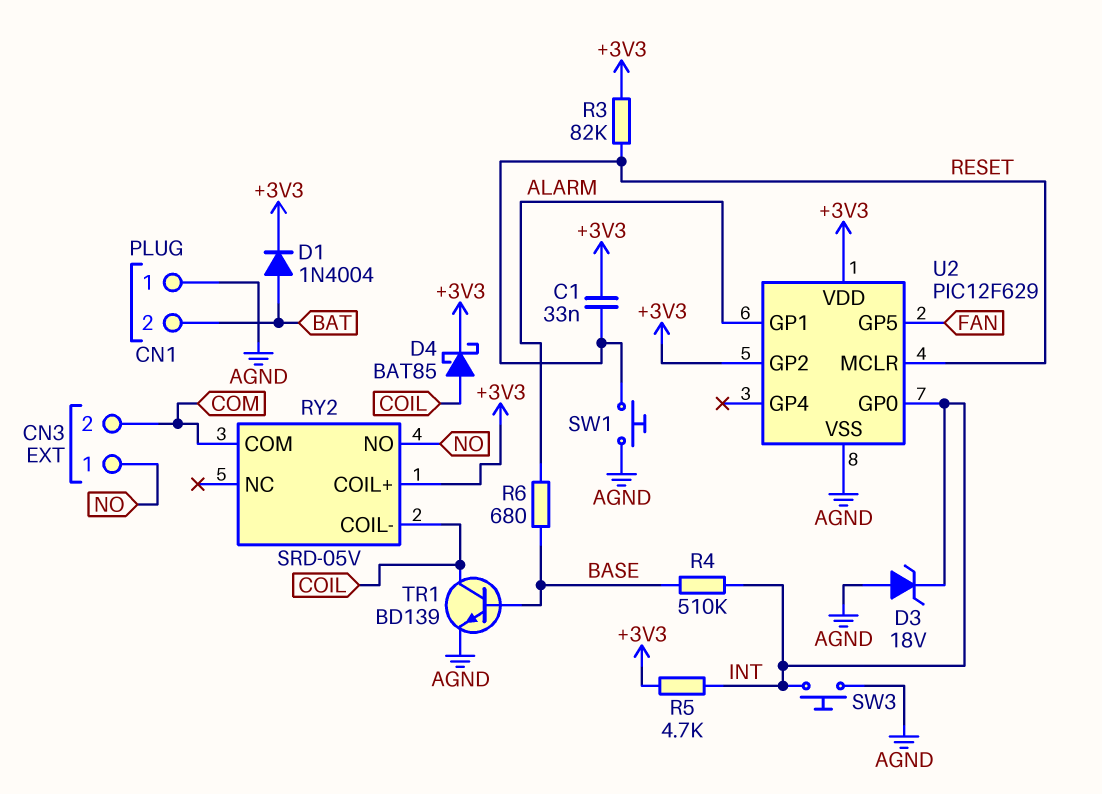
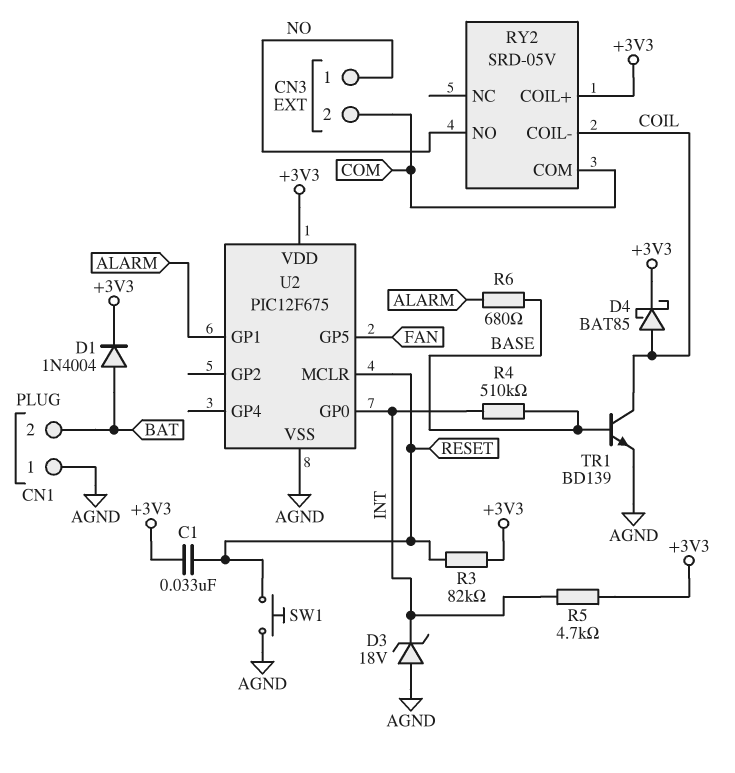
SW3: button (AGND, INT) -> none
U2: PIC12F629 -> PIC12F675
U2 pin GP2: +3V3 -> none

